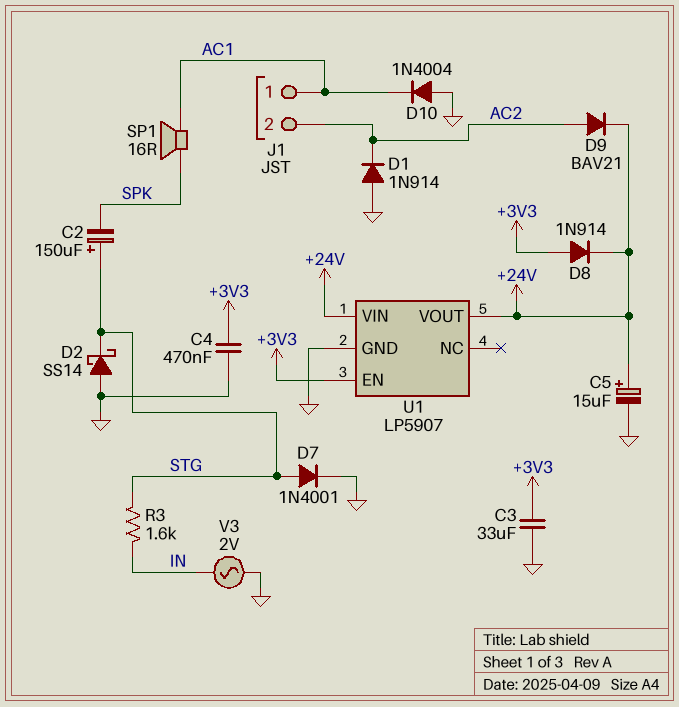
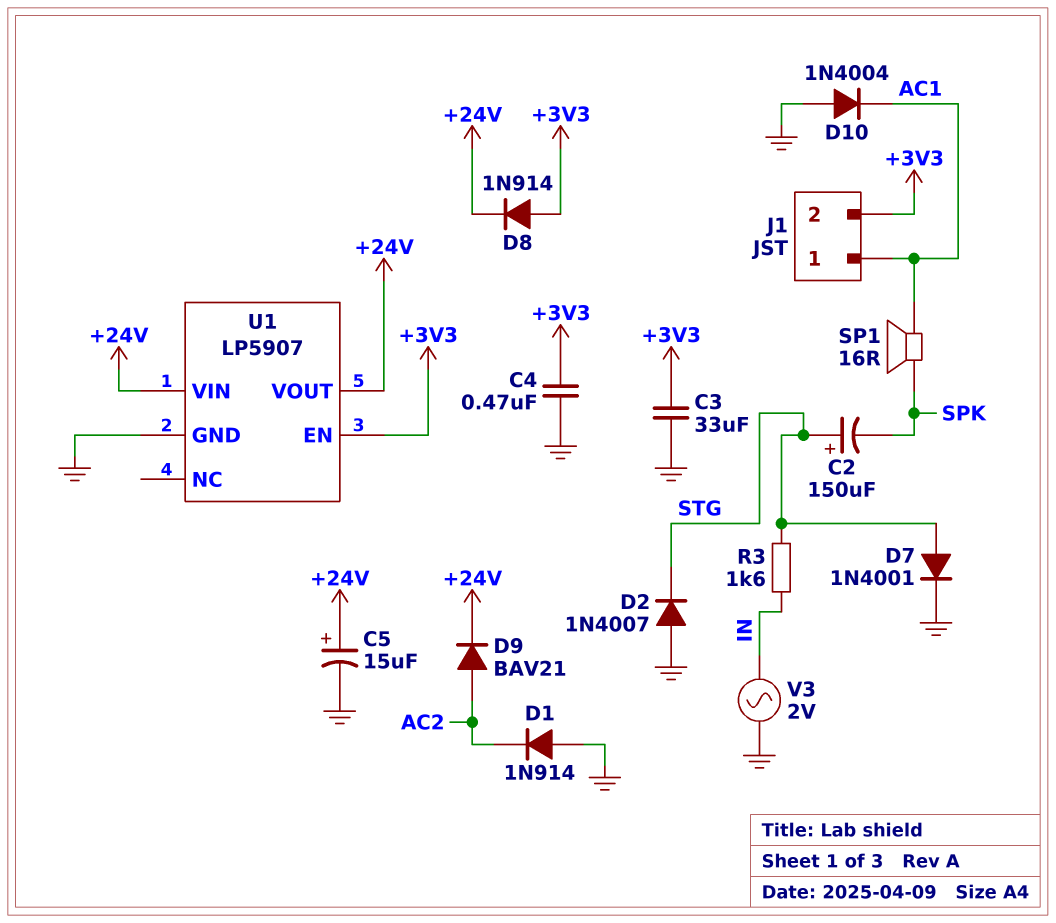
D2: schottky SS14 (A GND, K STG) -> diode 1N4007 (A GND, K STG)
J1 pin 2: AC2 -> +3V3

